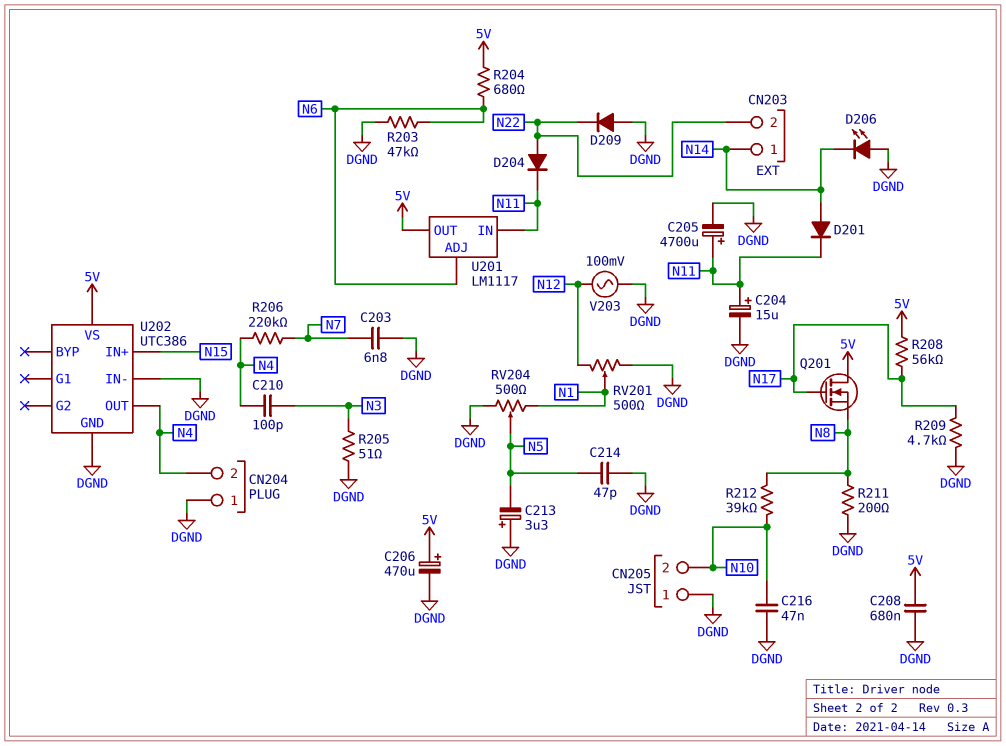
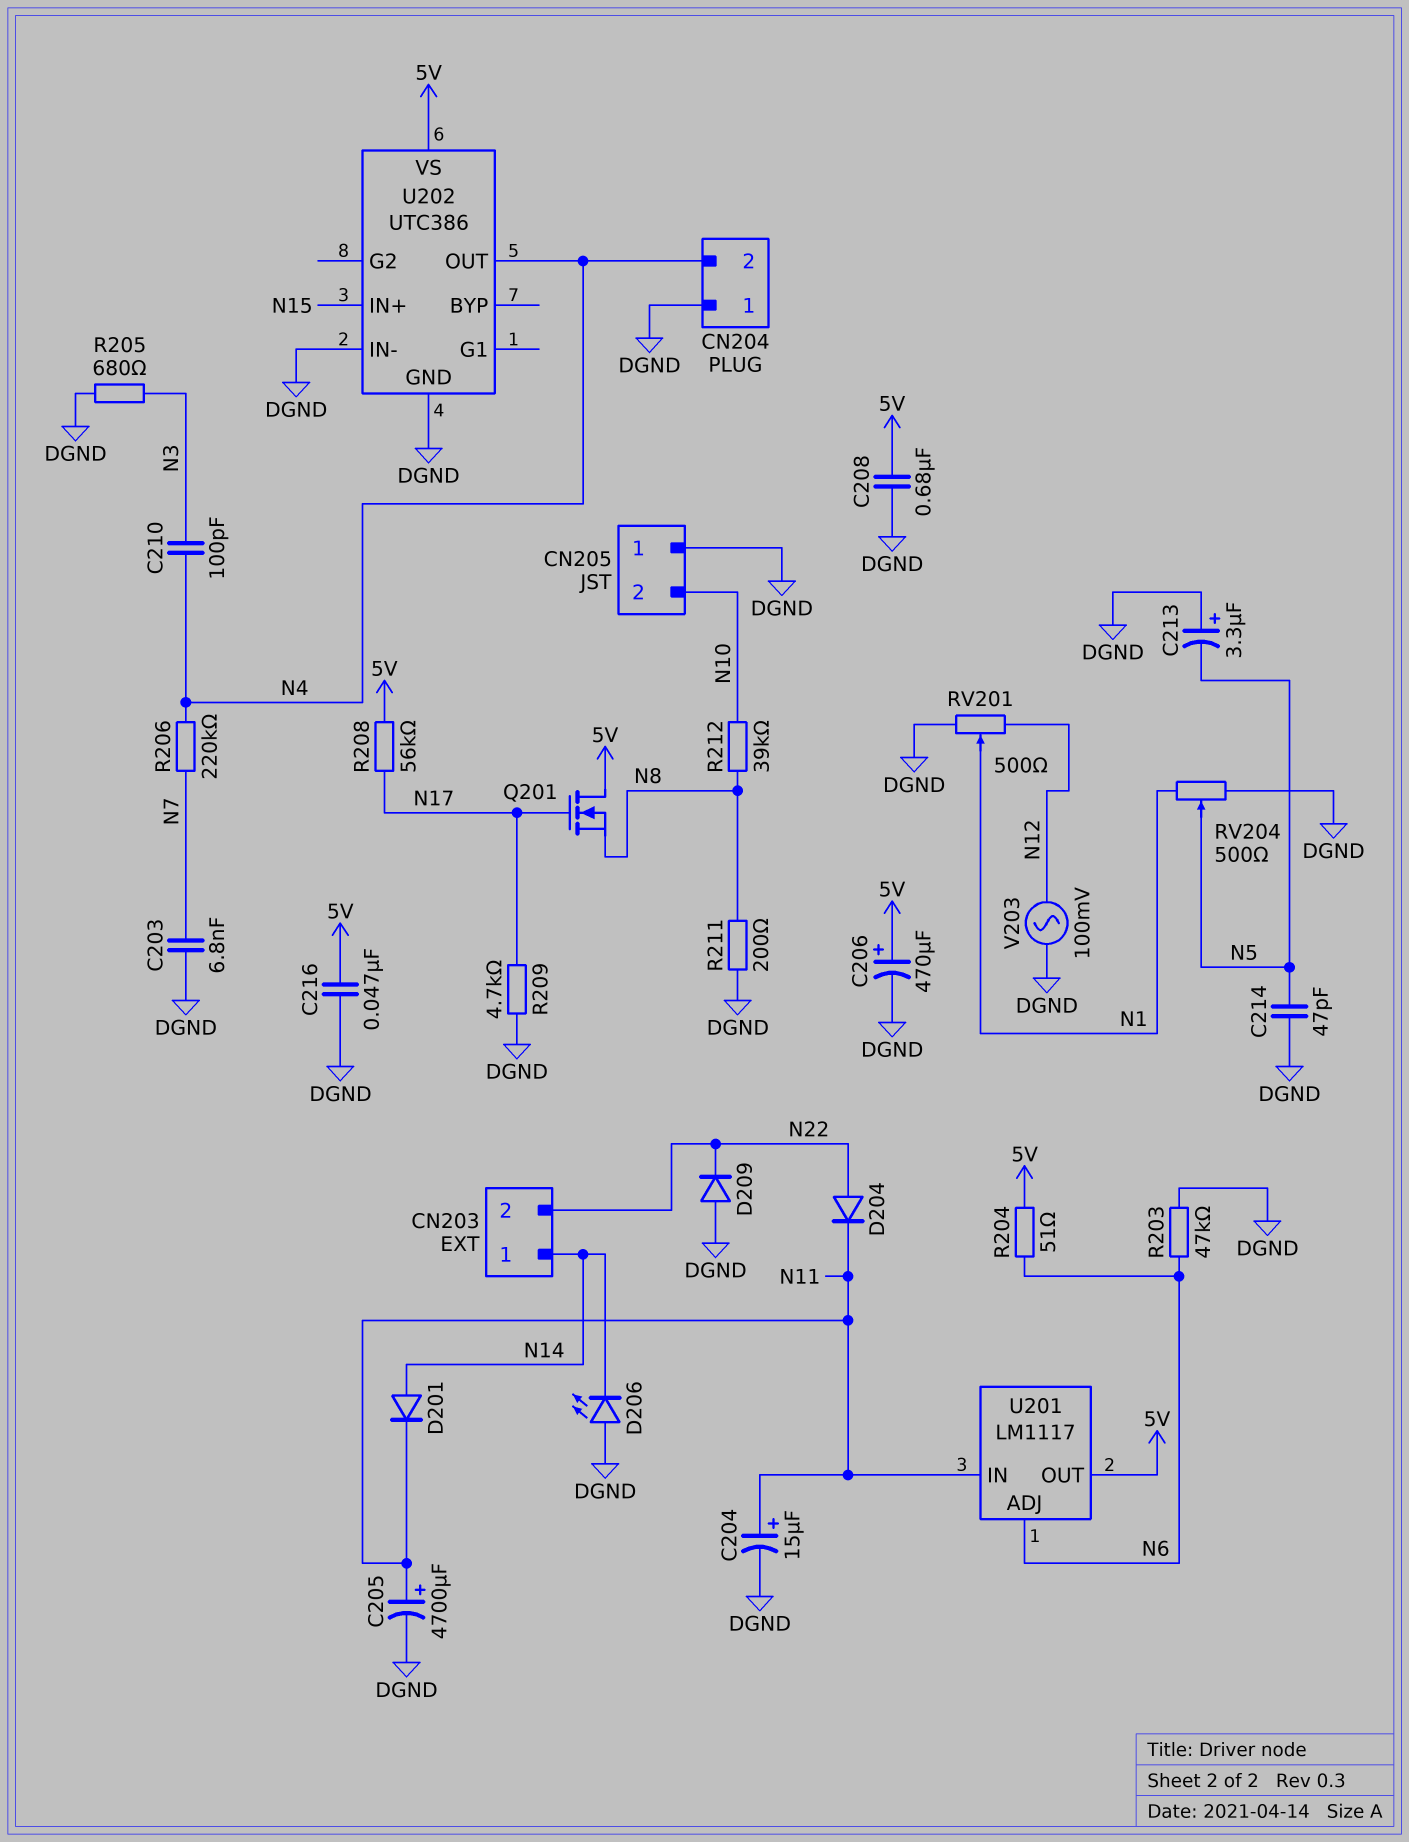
C216: 47nF (DGND, N10) -> 47nF (5V, DGND)
R204: 680 (5V, N6) -> 51 (5V, N6)
R205: 51 (DGND, N3) -> 680 (DGND, N3)

